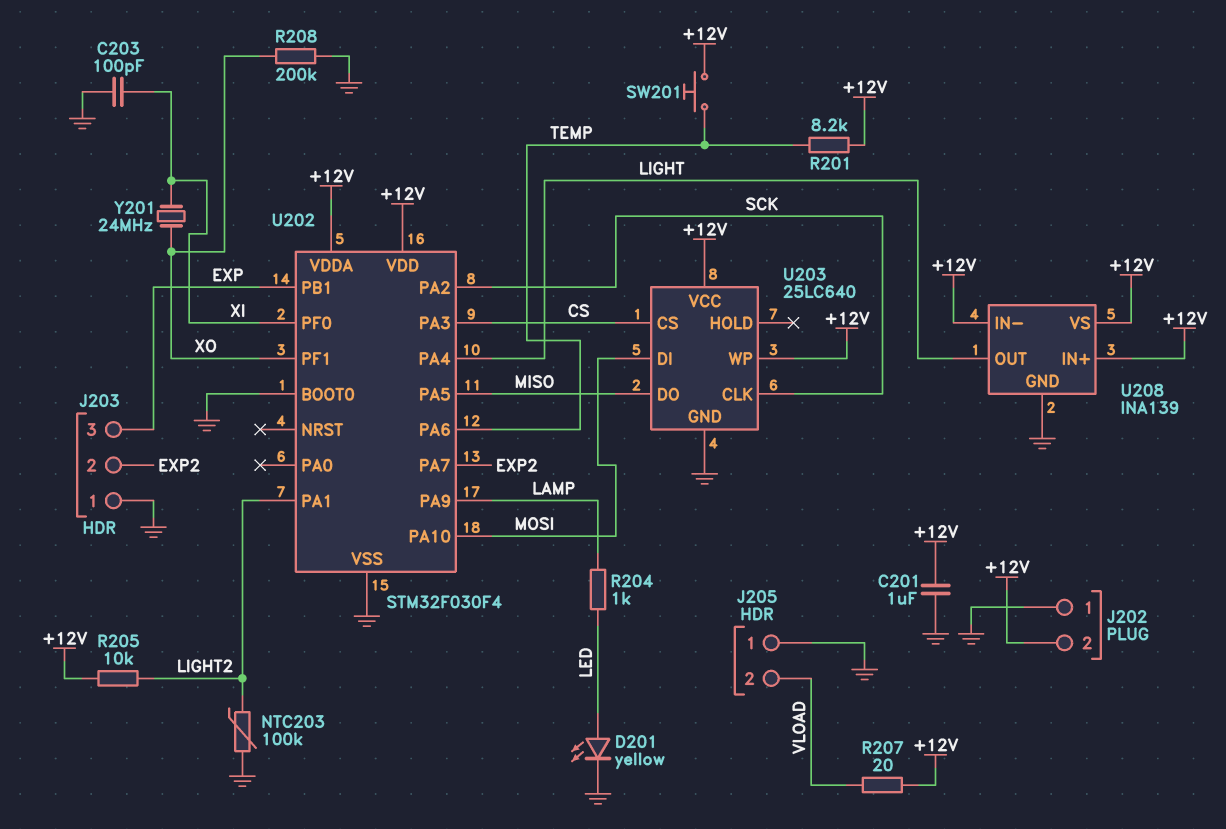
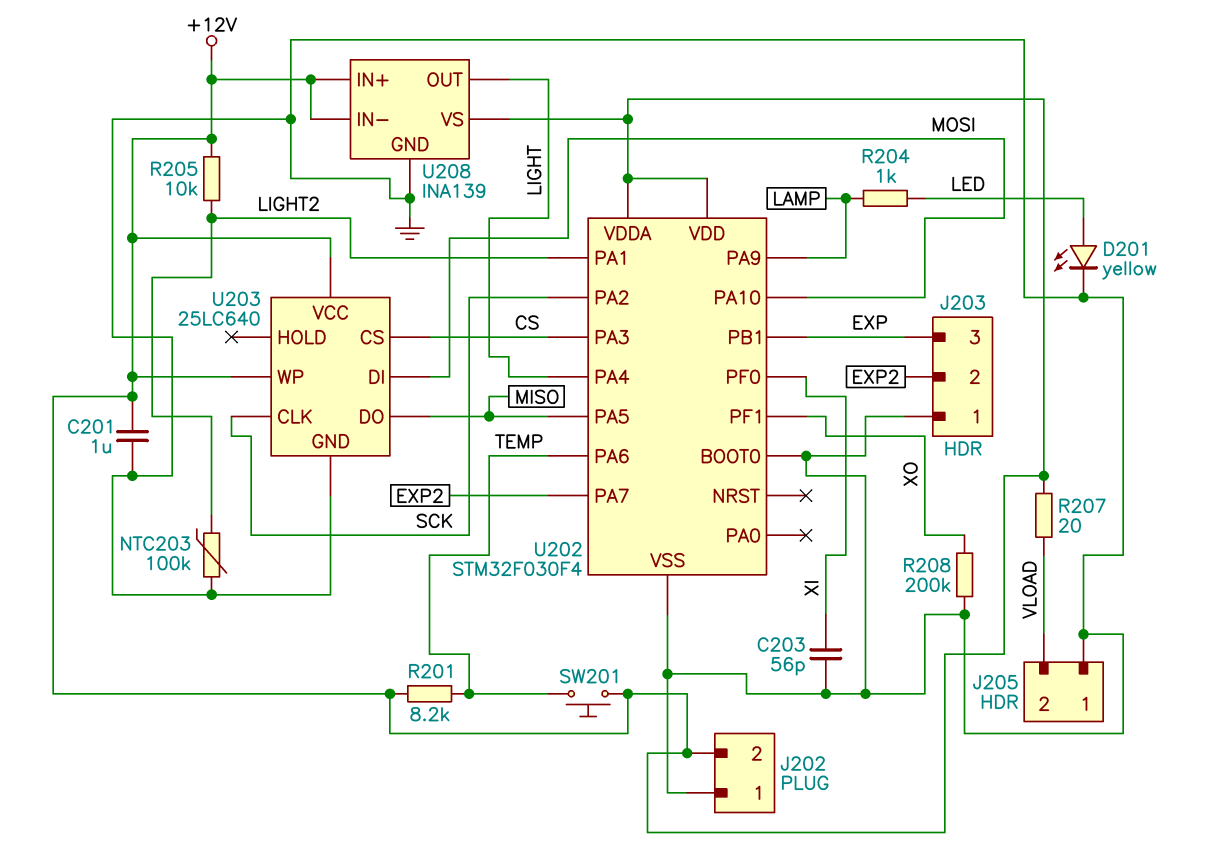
C203: 100pF (GND, XI) -> 56pF (GND, XI)
Y201: 24MHz (XI, XO) -> none

